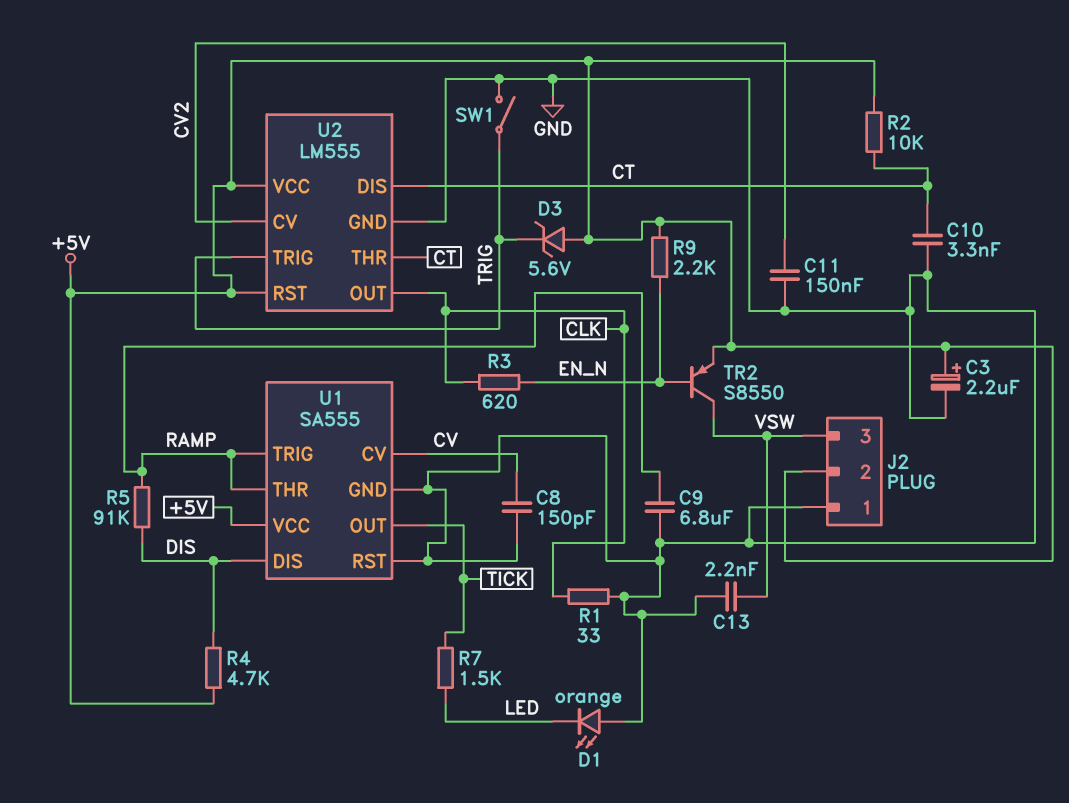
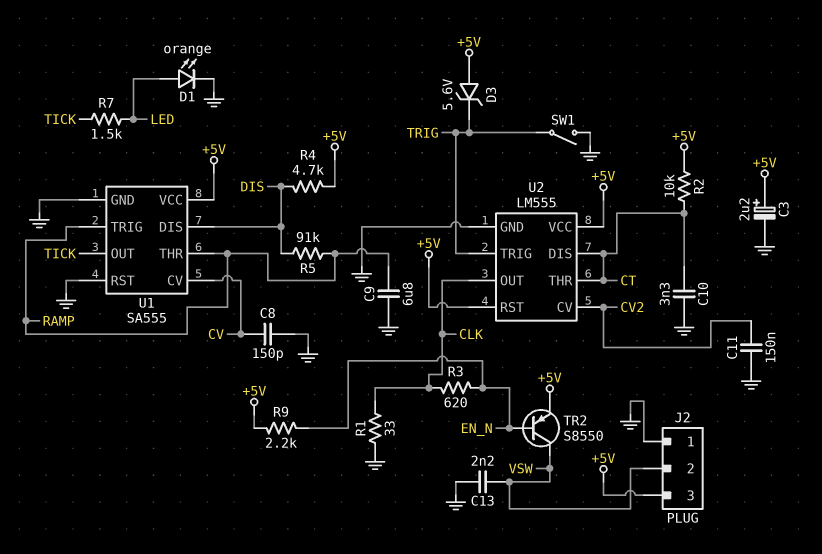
D1: LED orange (A GND, K LED) -> LED orange (A LED, K GND)
J2 pin 2: +5V -> VSW
J2 pin 3: VSW -> +5V

